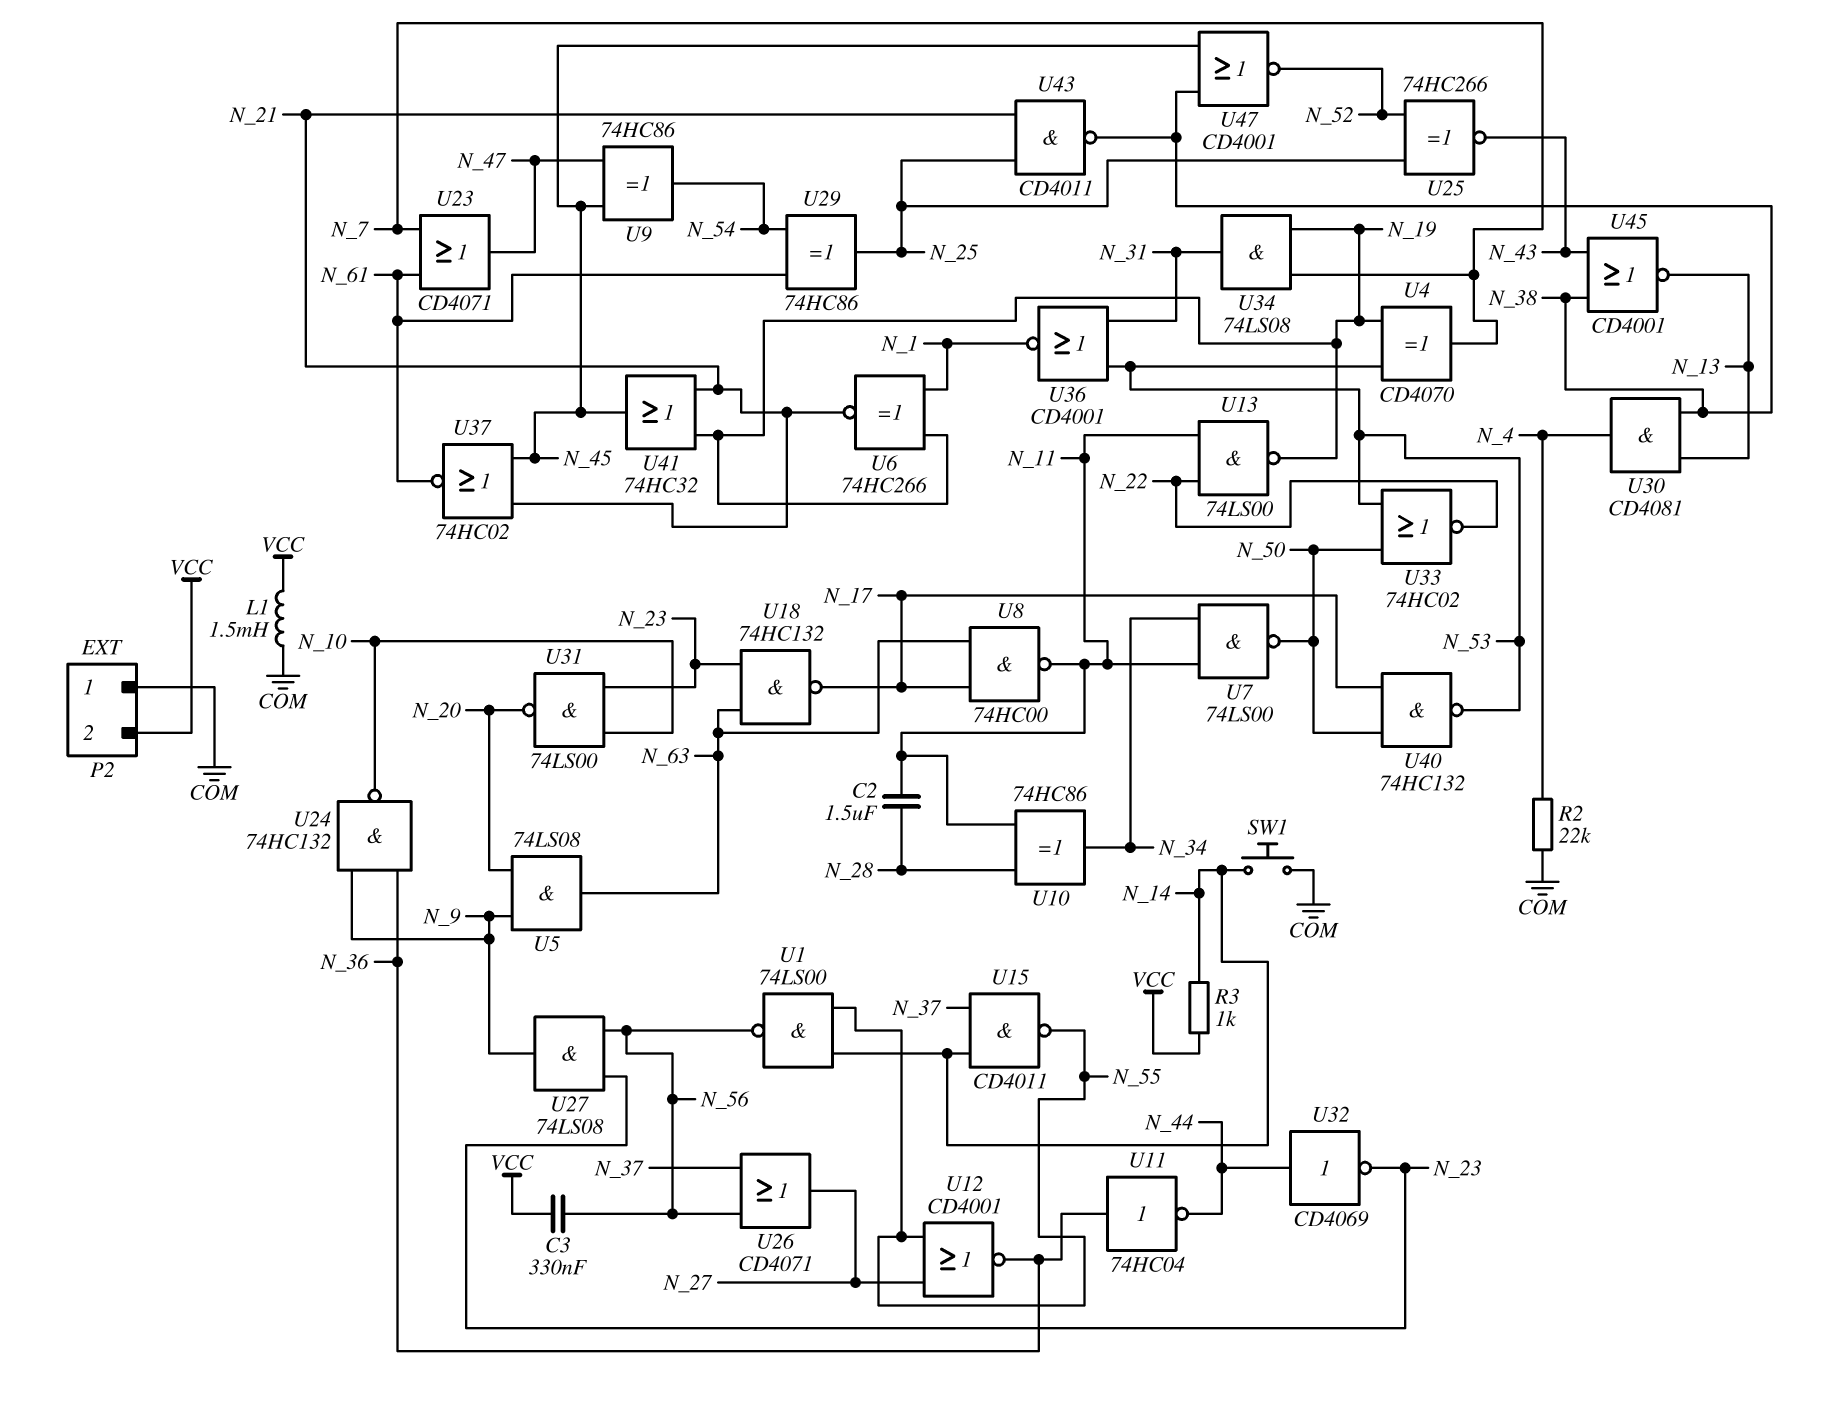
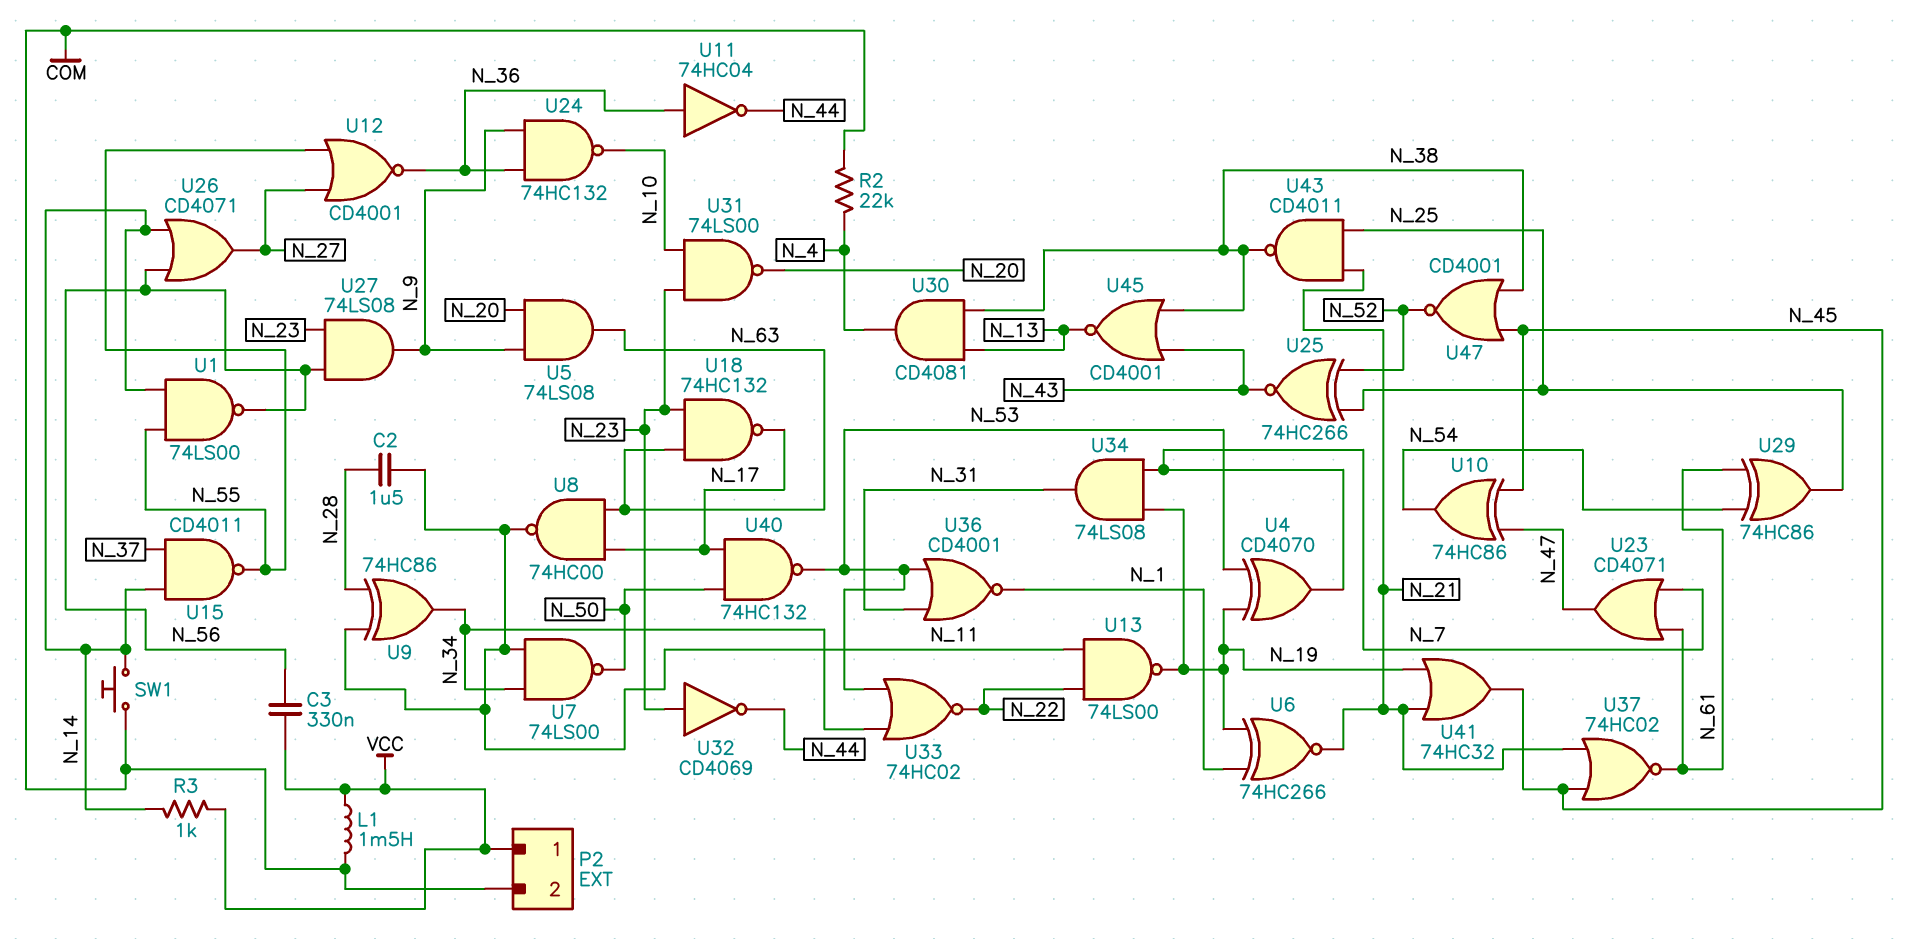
P2 pin 1: COM -> VCC
P2 pin 2: VCC -> COM
U9: XOR 74HC86 (in N_45, in N_47, out N_54) -> XOR 74HC86 (in N_11, in N_28, out N_34)
U10: XOR 74HC86 (in N_11, in N_28, out N_34) -> XOR 74HC86 (in N_45, in N_47, out N_54)
U26: OR CD4071 (in N_37, in N_56, out N_27) -> OR CD4071 (in N_14, in N_56, out N_27)
U32: NOT CD4069 (in N_44, out N_23) -> NOT CD4069 (in N_23, out N_44)
U33: NOR 74HC02 (in N_50, in N_53, out N_22) -> NOR 74HC02 (in N_34, in N_53, out N_22)

